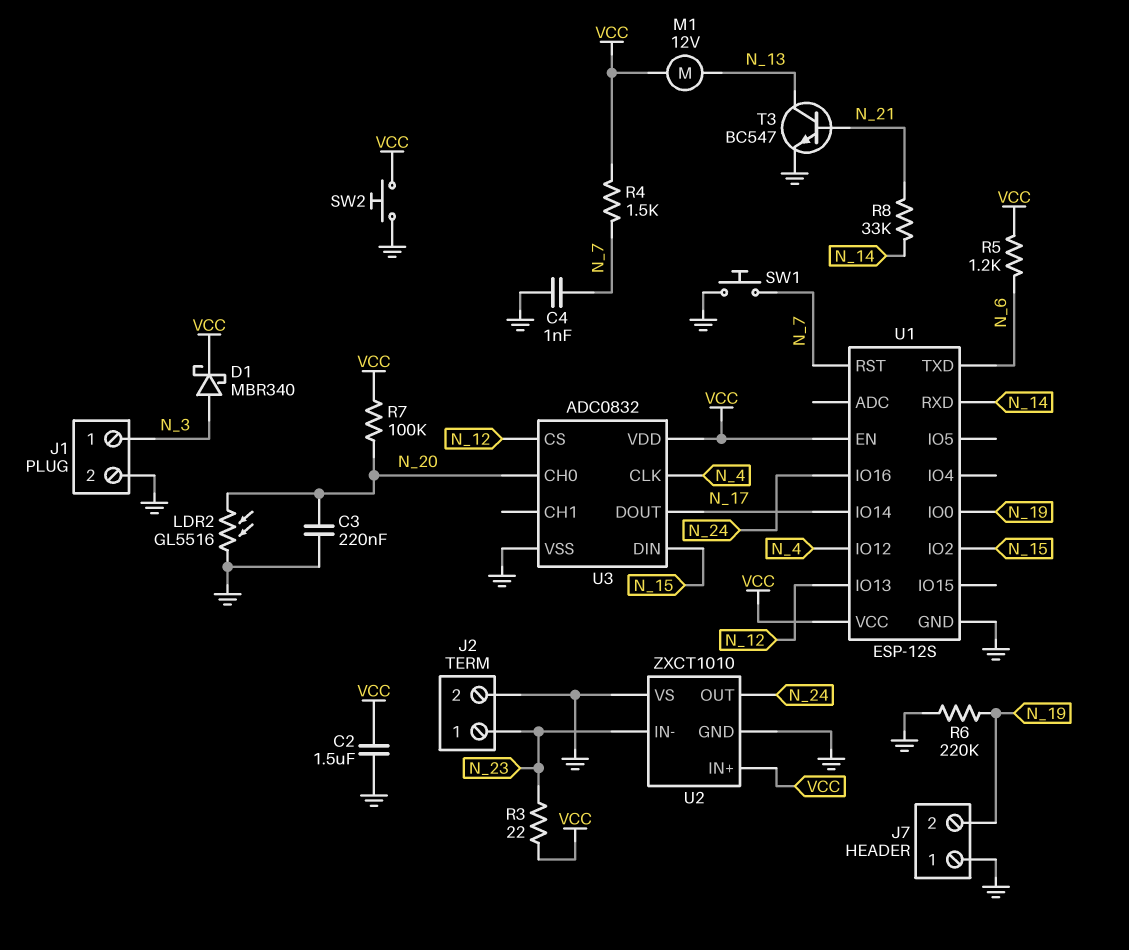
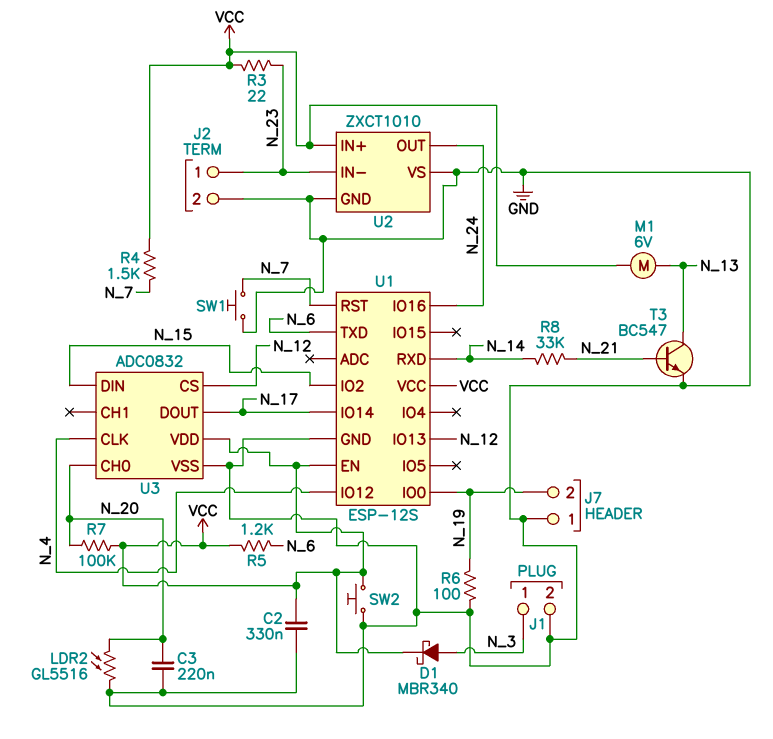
C2: 1.5uF (GND, VCC) -> 330nF (GND, VCC)
C4: 1nF (GND, N_7) -> none
M1: motor 12V (N_13, VCC) -> motor 6V (N_13, VCC)
R6: 220k (GND, N_19) -> 100 (GND, N_19)

